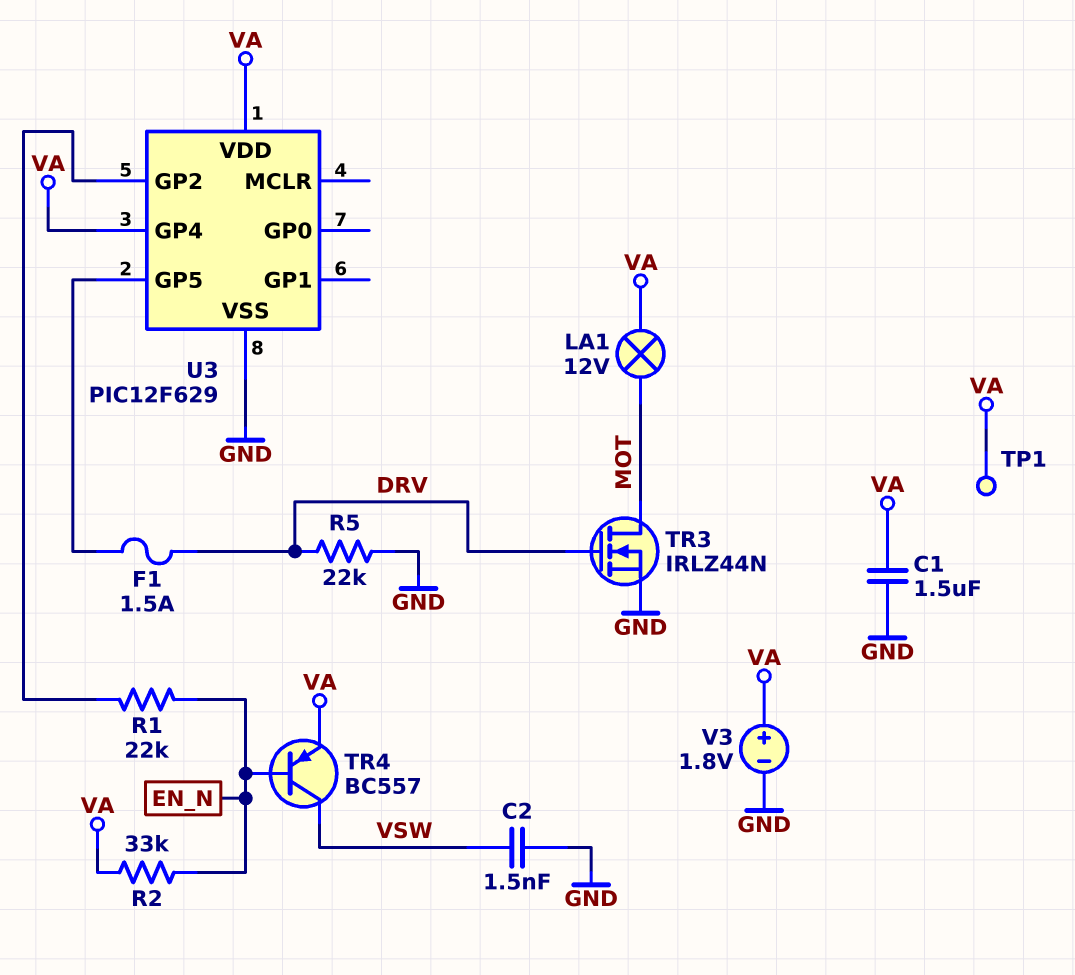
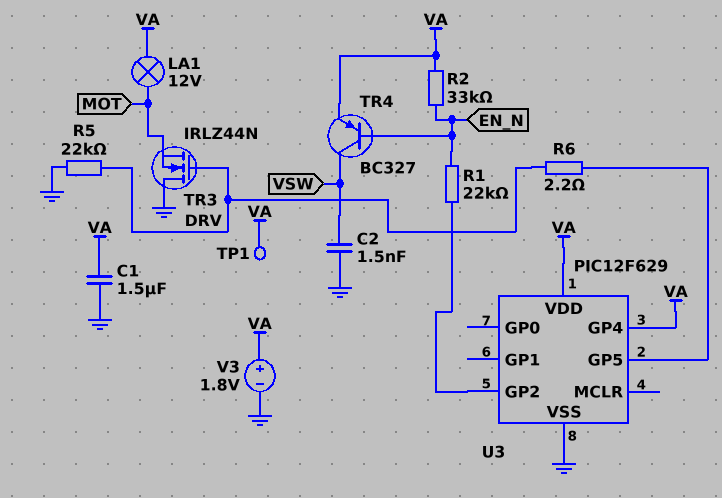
F1: 1.5A (DRV, U3/GP5) -> none
R6: none -> 2.2 (DRV, U3/GP5)
TR3: NMOS IRLZ44N (G DRV, D MOT, S GND) -> NMOS IRLZ44N (G DRV, D GND, S MOT)
TR4: PNP BC557 (B EN_N, C VSW, E VA) -> PNP BC327 (B EN_N, C VSW, E VA)

